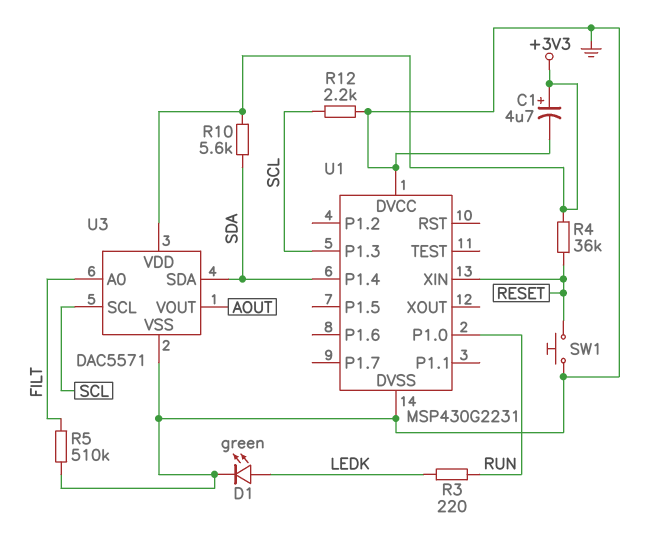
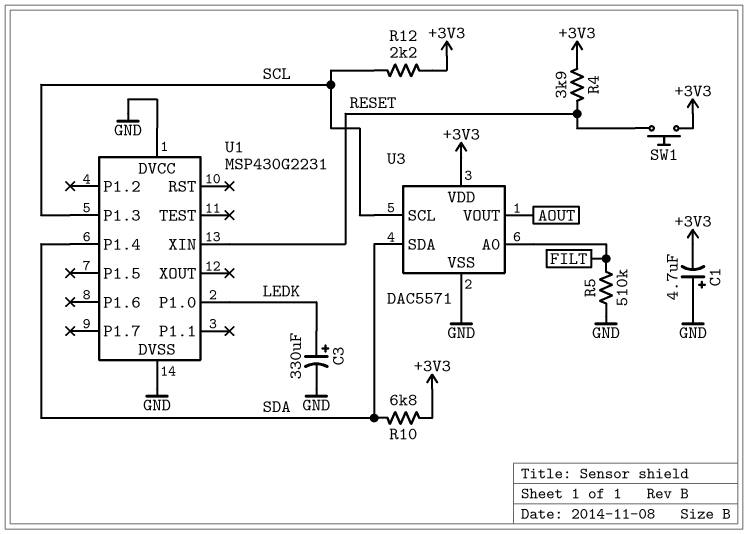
C1: 4.7uF (plus +3V3, minus GND) -> 4.7uF (plus GND, minus +3V3)
C3: none -> 330uF (plus LEDK, minus GND)
D1: LED green (A LEDK, K GND) -> none
R3: 220 (LEDK, RUN) -> none
R4: 36k (+3V3, RESET) -> 3.9k (+3V3, RESET)
R10: 5.6k (+3V3, SDA) -> 6.8k (+3V3, SDA)
R12: 2.2k (GND, SCL) -> 2.2k (+3V3, SCL)
SW1: button (GND, RESET) -> button (+3V3, RESET)
U1 pin P1.0: RUN -> LEDK

